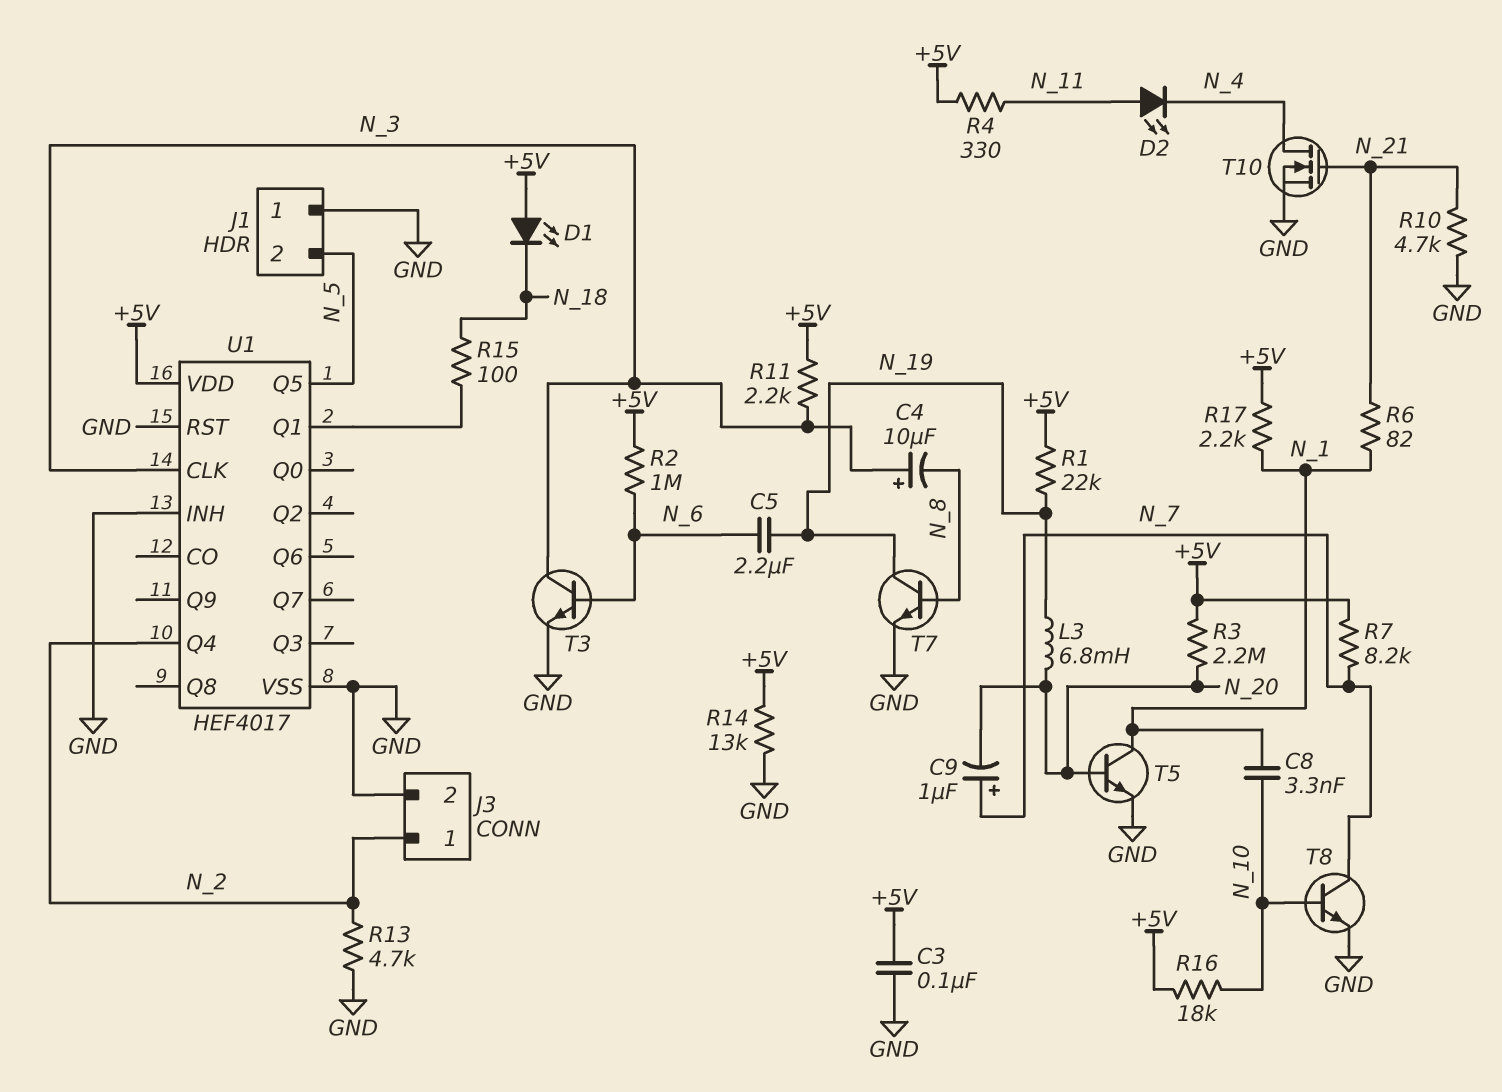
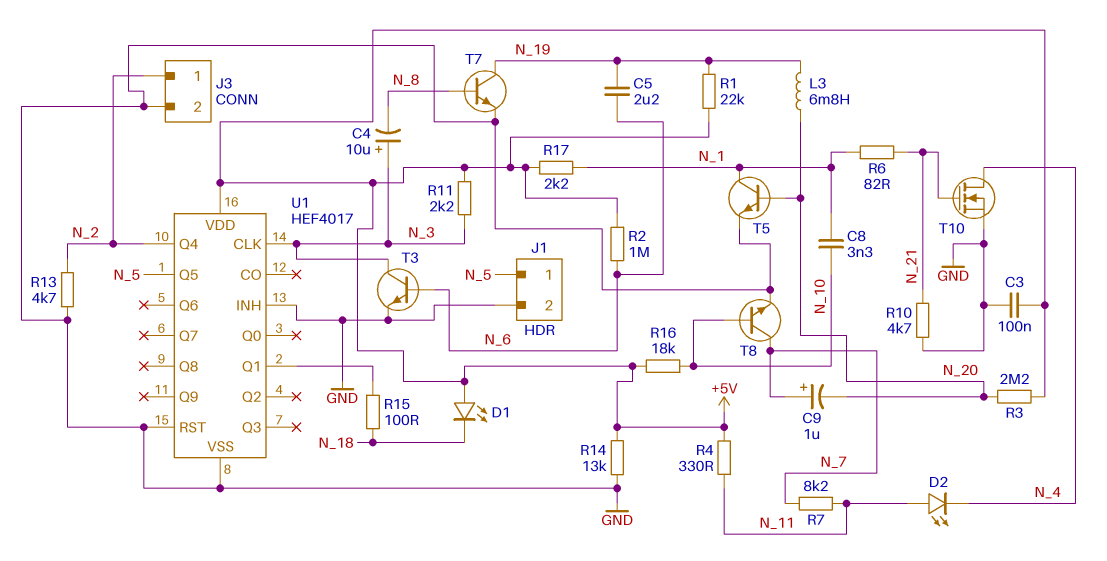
J1 pin 1: GND -> N_5
J1 pin 2: N_5 -> GND
R7: 8.2k (+5V, N_7) -> 8.2k (N_7, N_11)

